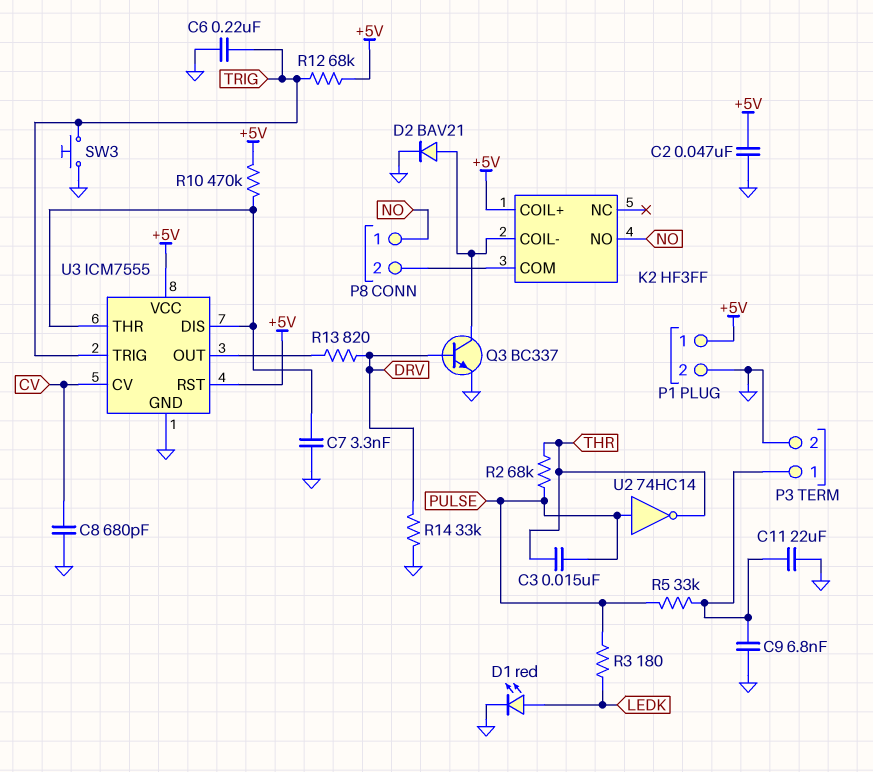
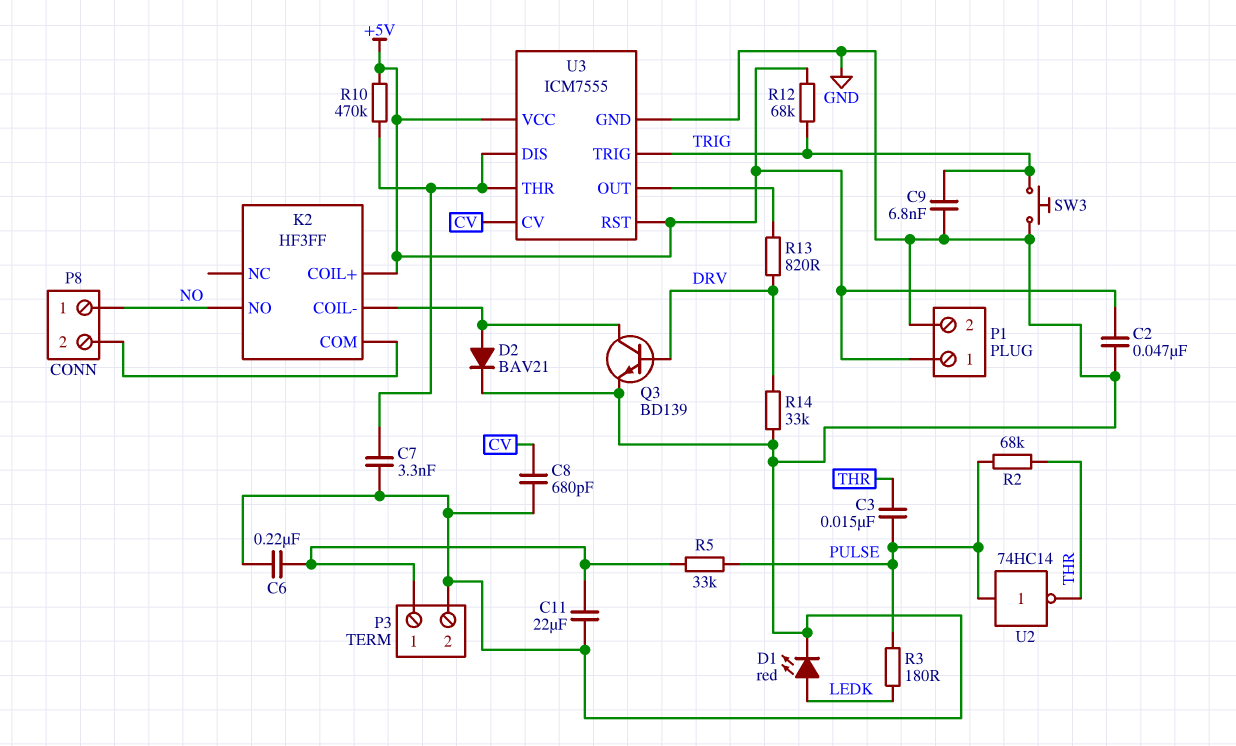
C6: 220nF (GND, TRIG) -> 220nF (GND, P3/1)
C9: 6.8nF (GND, P3/1) -> 6.8nF (GND, TRIG)
Q3: NPN BC337 (B DRV, C K2/COIL-, E GND) -> NPN BD139 (B DRV, C K2/COIL-, E GND)

